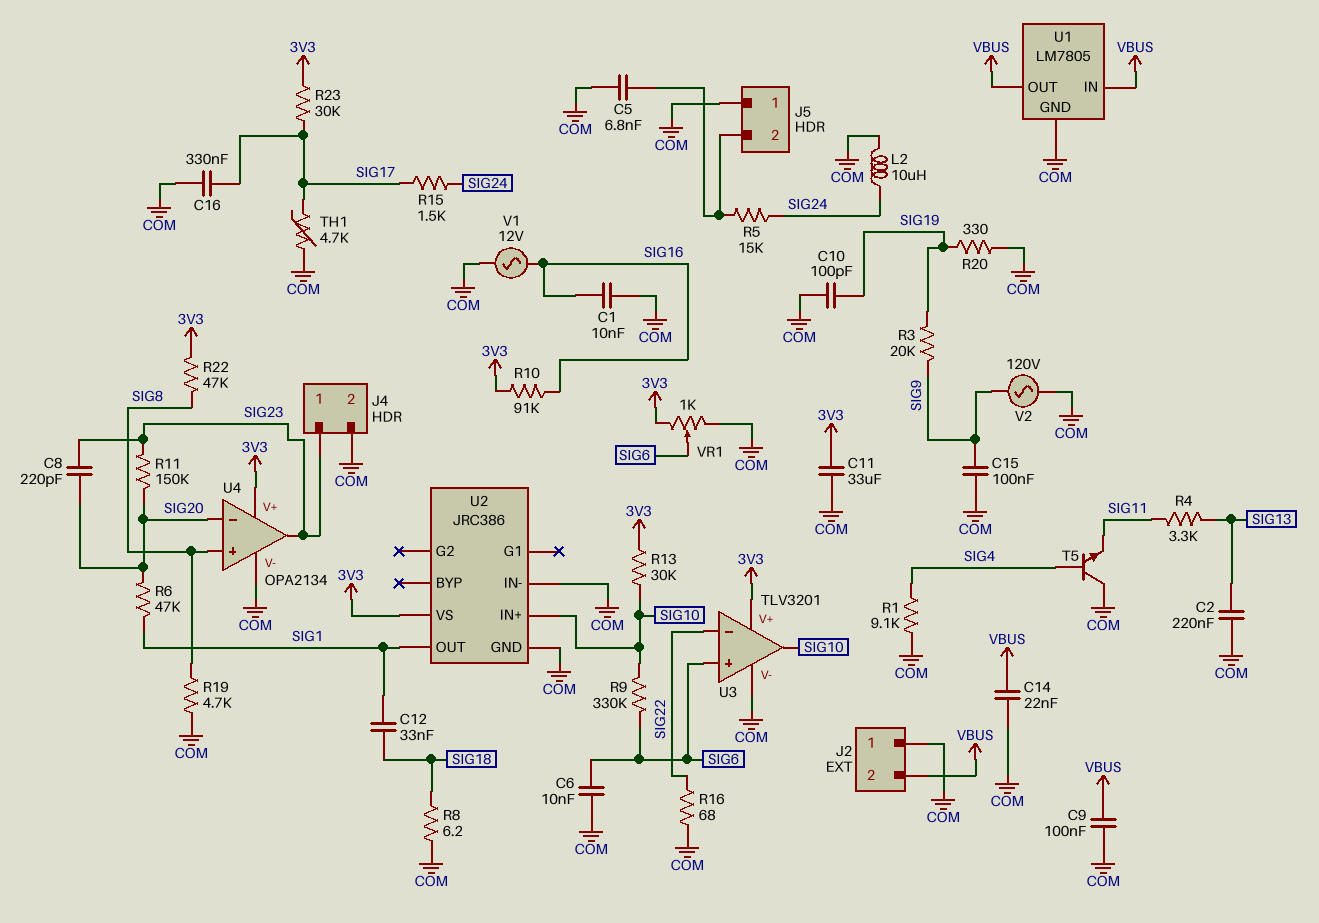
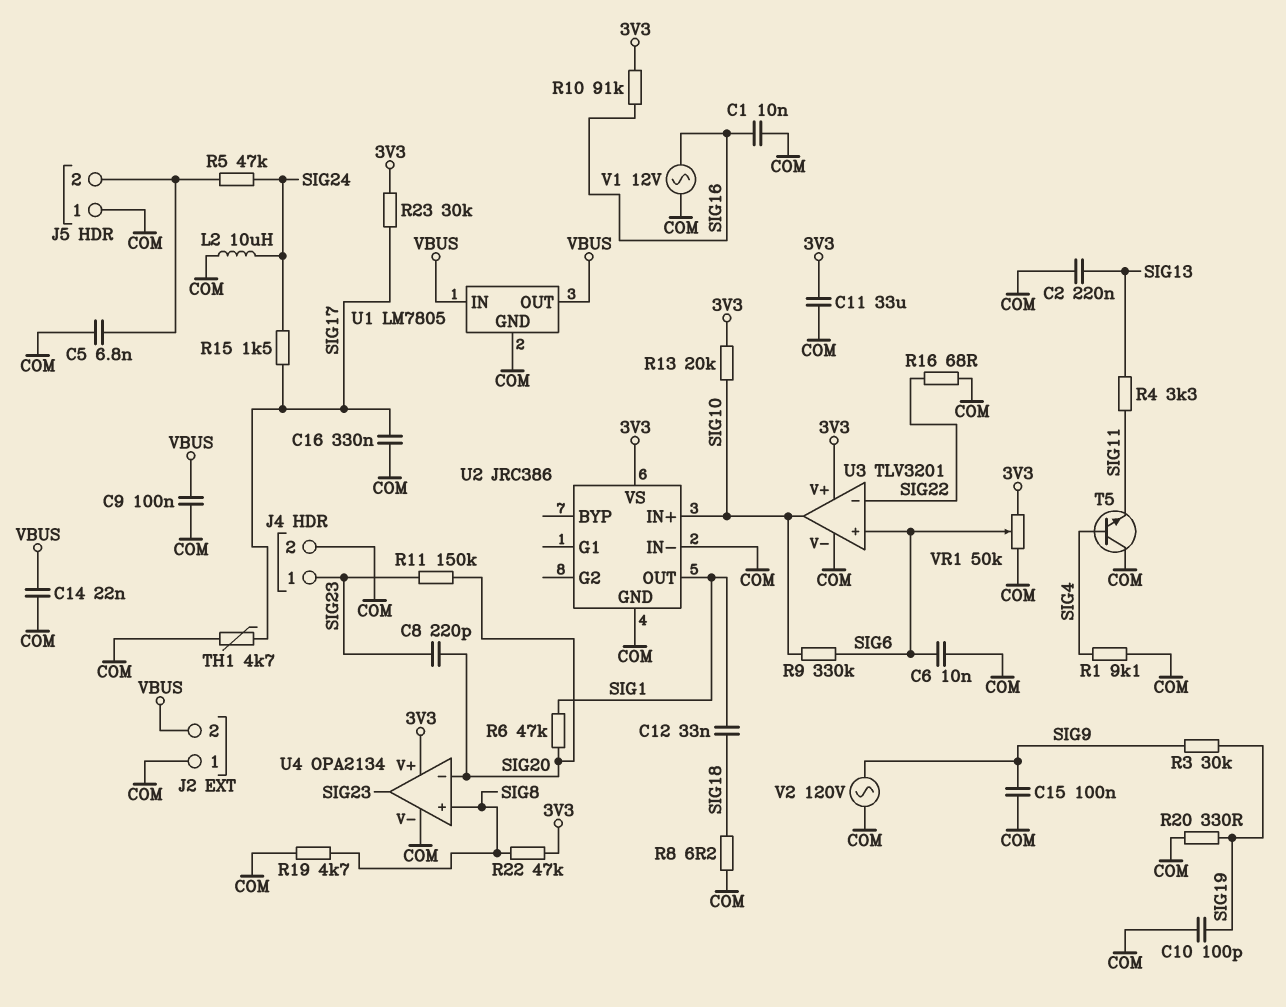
R3: 20k (SIG9, SIG19) -> 30k (SIG9, SIG19)
R5: 15k (J5/2, SIG24) -> 47k (J5/2, SIG24)
R13: 30k (3V3, SIG10) -> 20k (3V3, SIG10)
VR1: 1k (3V3, COM, wiper SIG6) -> 50k (3V3, COM, wiper SIG6)

